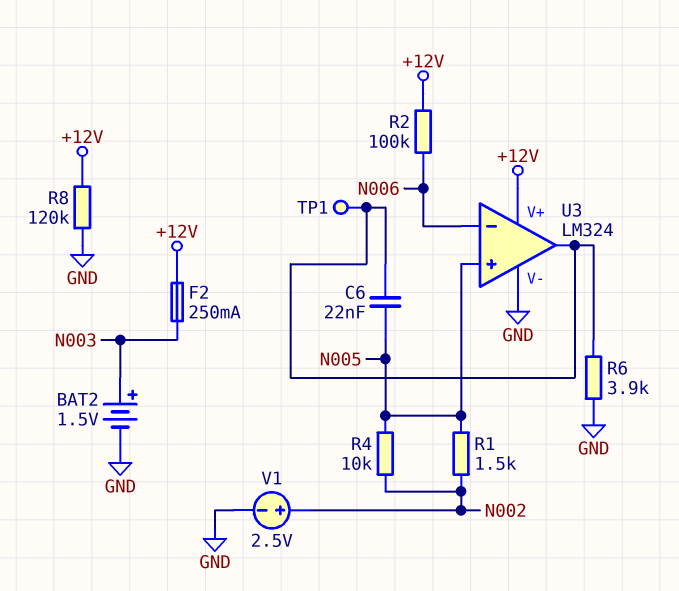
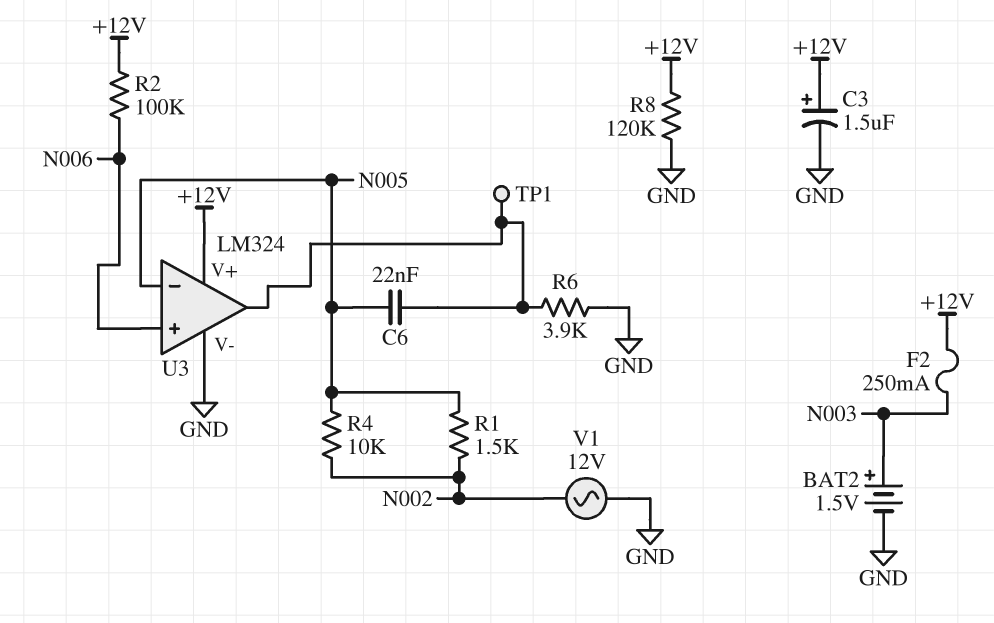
C3: none -> 1.5uF (plus +12V, minus GND)
U3 pin in+: N005 -> N006
U3 pin in-: N006 -> N005
V1: 2.5V (plus N002, minus GND) -> AC 12V (GND, N002)

